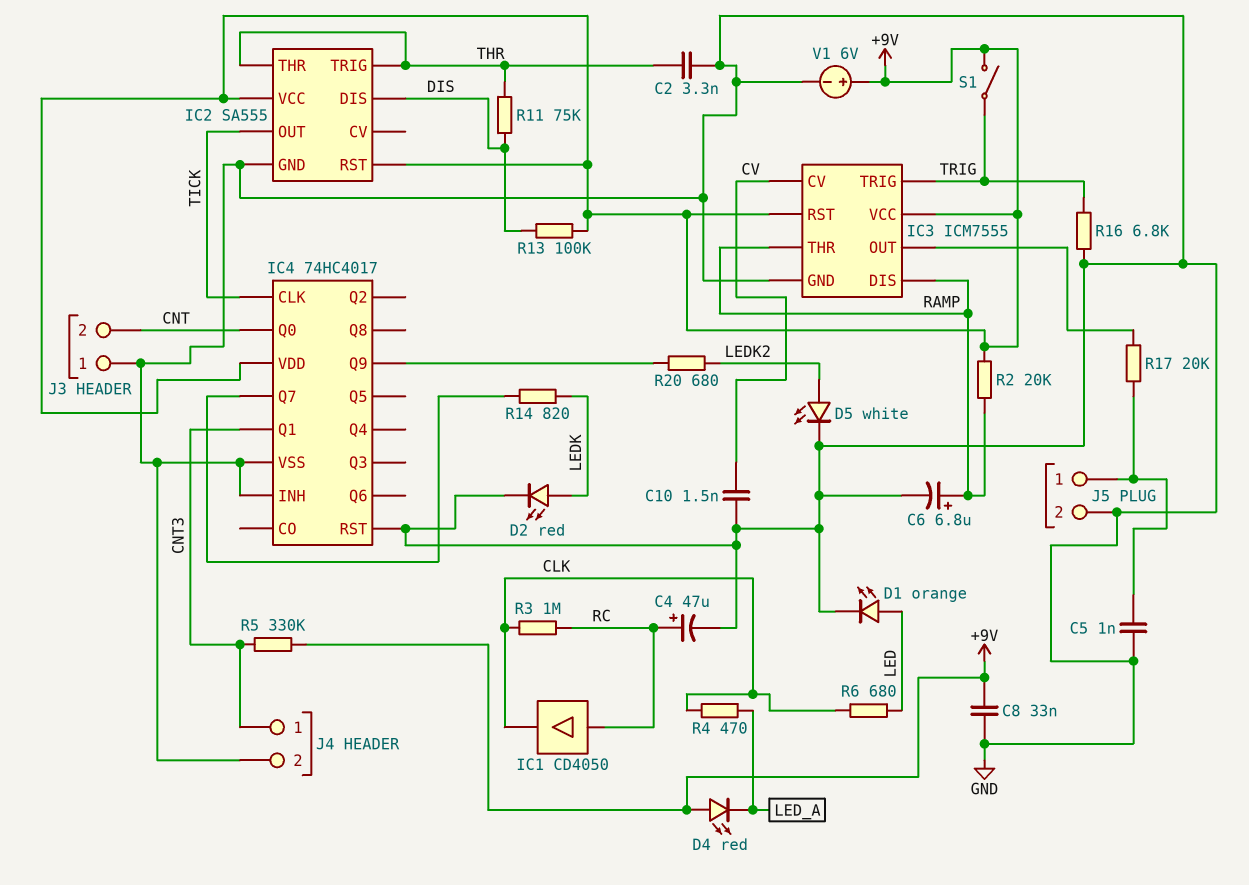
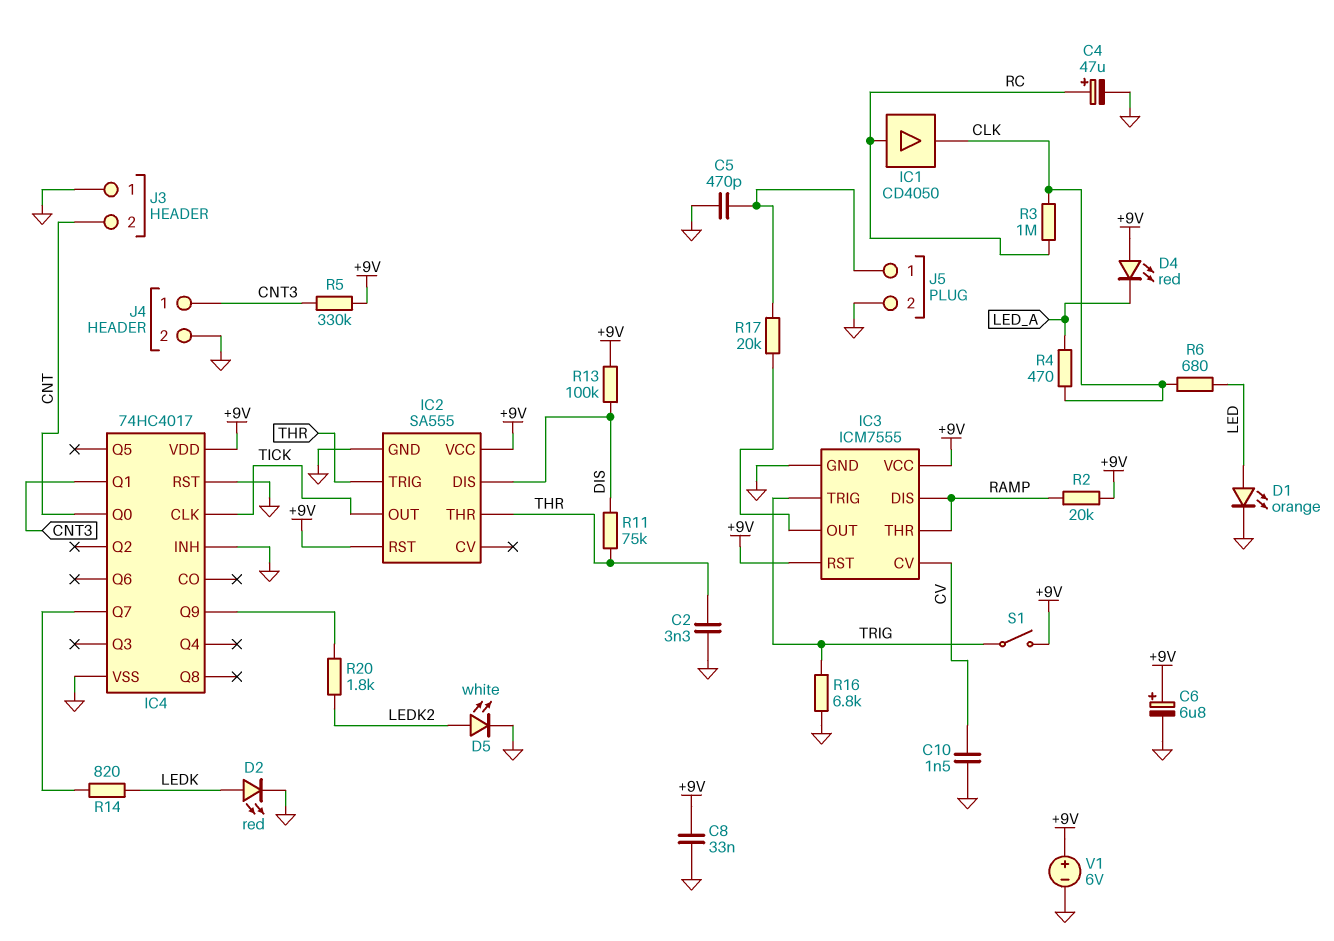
C5: 1nF (GND, J5/1) -> 470pF (GND, J5/1)
C6: 6.8uF (plus RAMP, minus GND) -> 6.8uF (plus +9V, minus GND)
R20: 680 (IC4/Q9, LEDK2) -> 1.8k (IC4/Q9, LEDK2)

